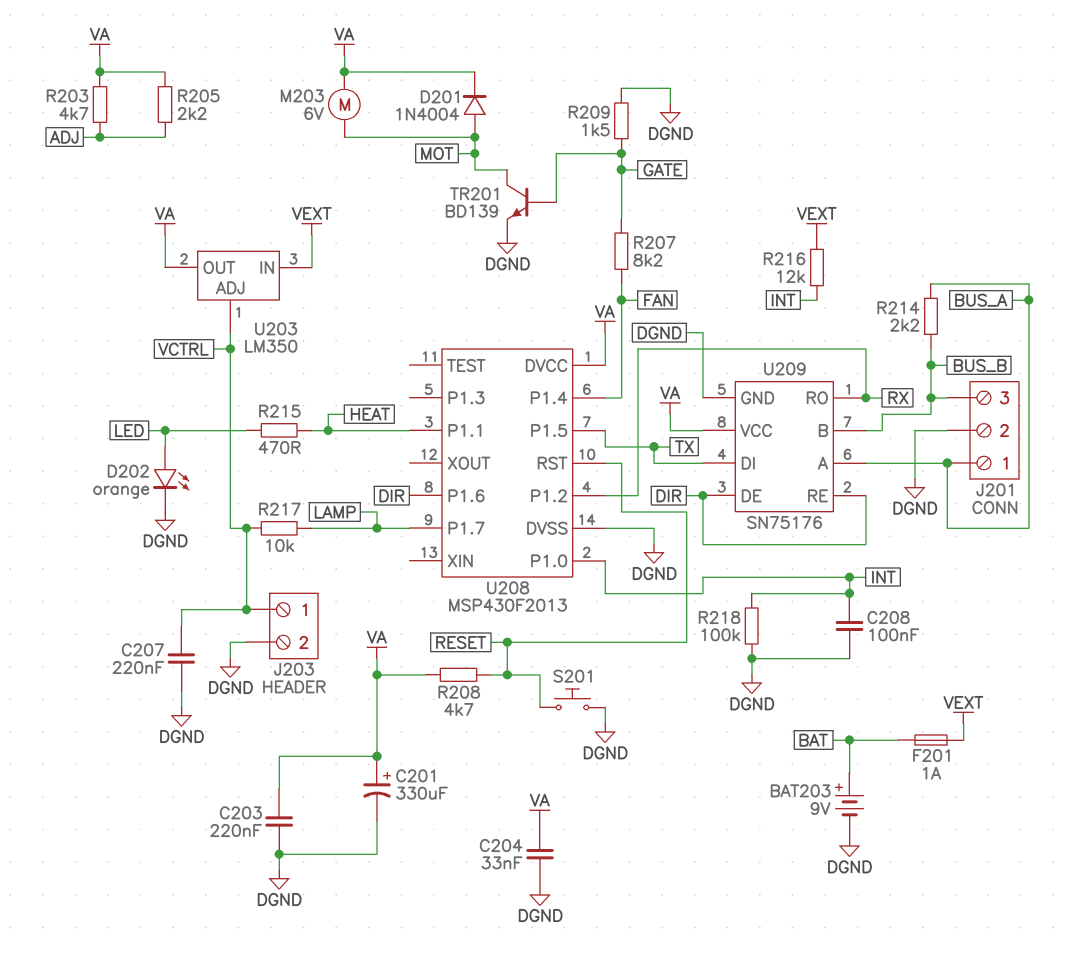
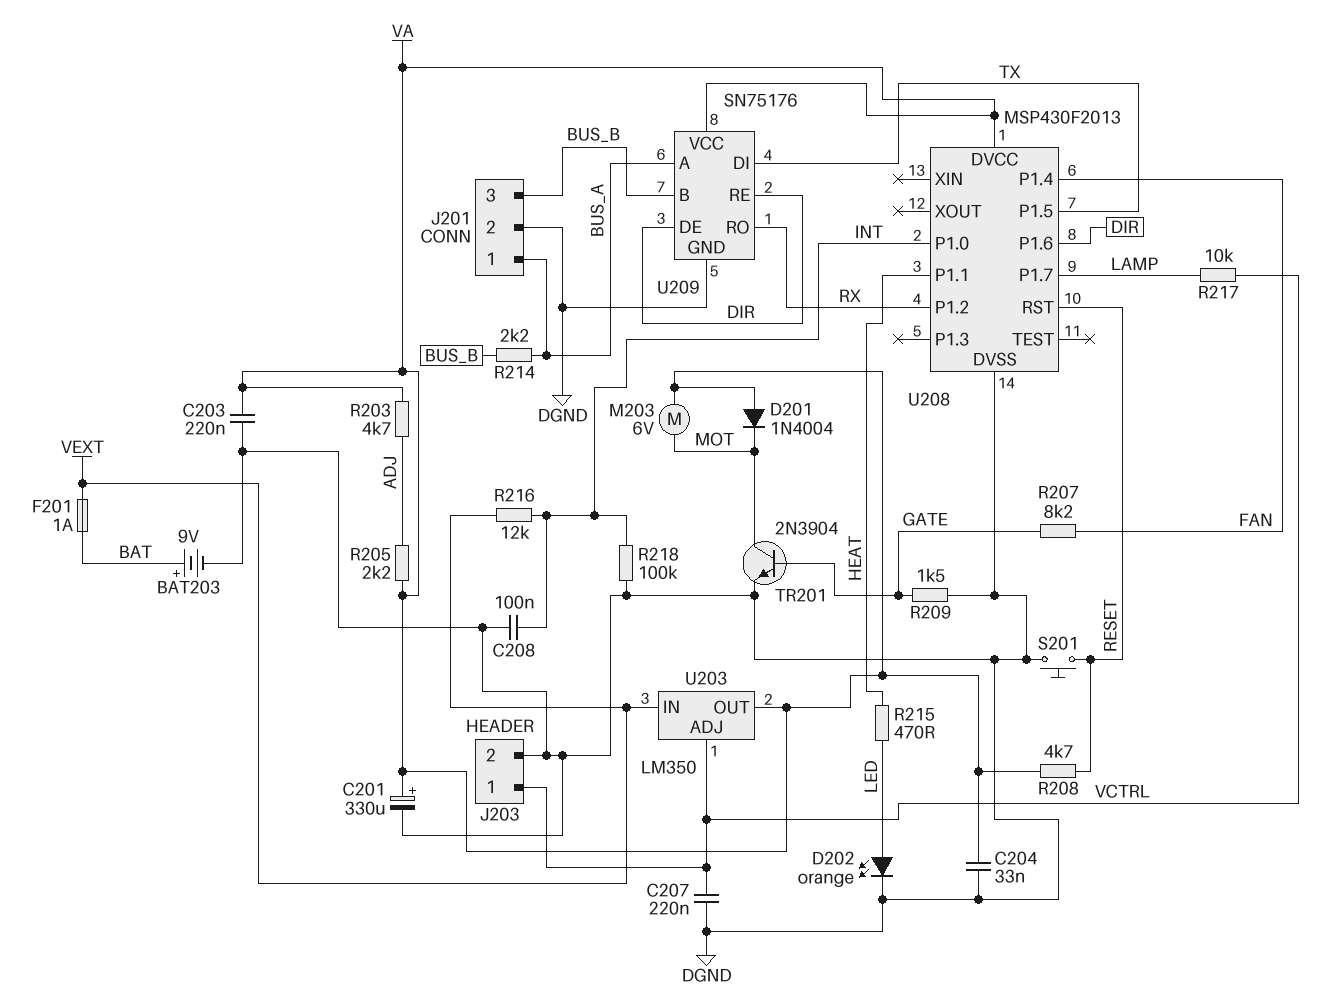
D201: diode 1N4004 (A MOT, K VA) -> diode 1N4004 (A VA, K MOT)
TR201: NPN BD139 (B GATE, C MOT, E DGND) -> NPN 2N3904 (B GATE, C MOT, E DGND)

